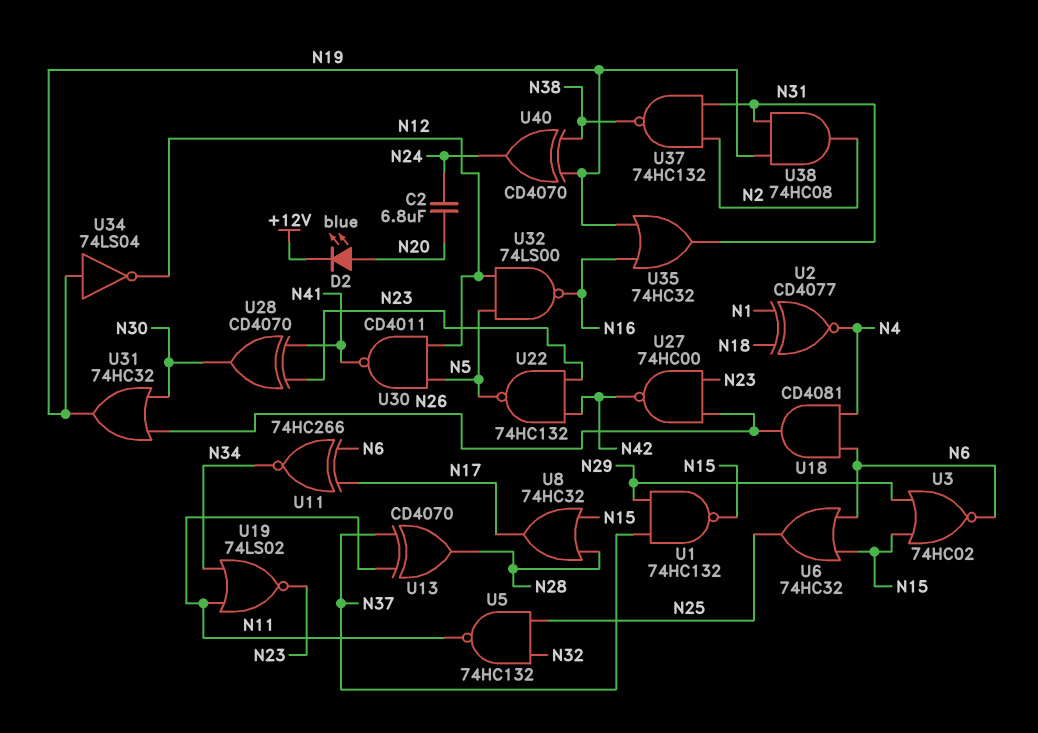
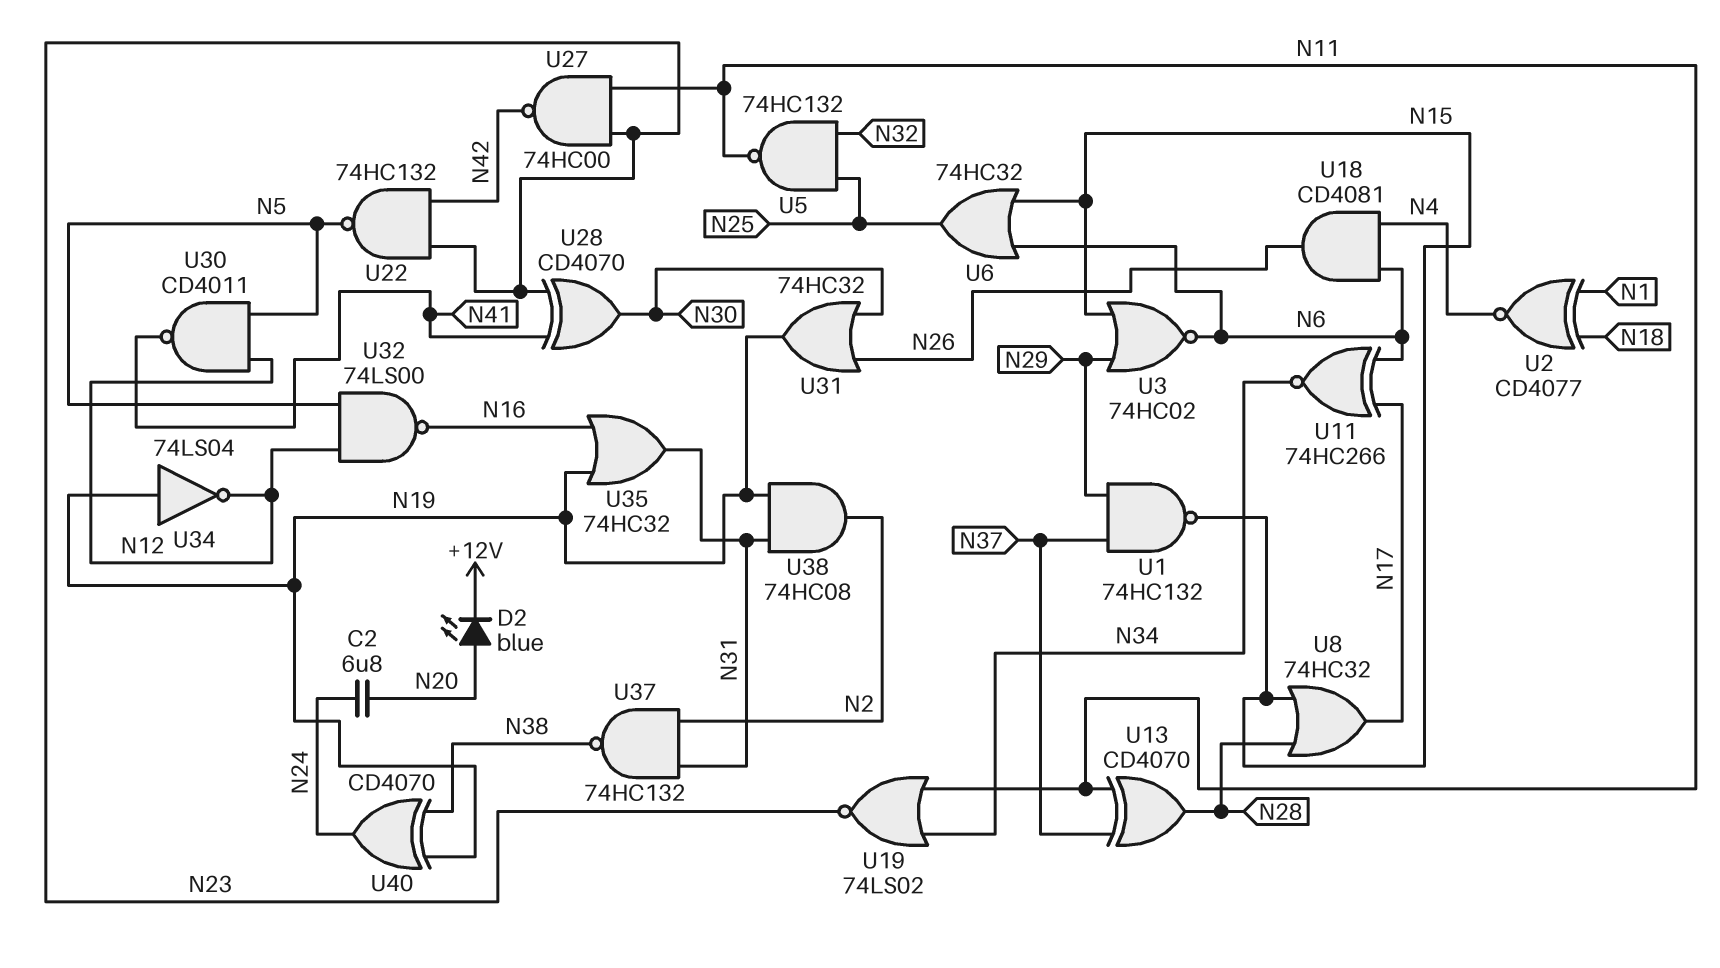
U27: NAND 74HC00 (in N23, in N26, out N42) -> NAND 74HC00 (in N11, in N23, out N42)

